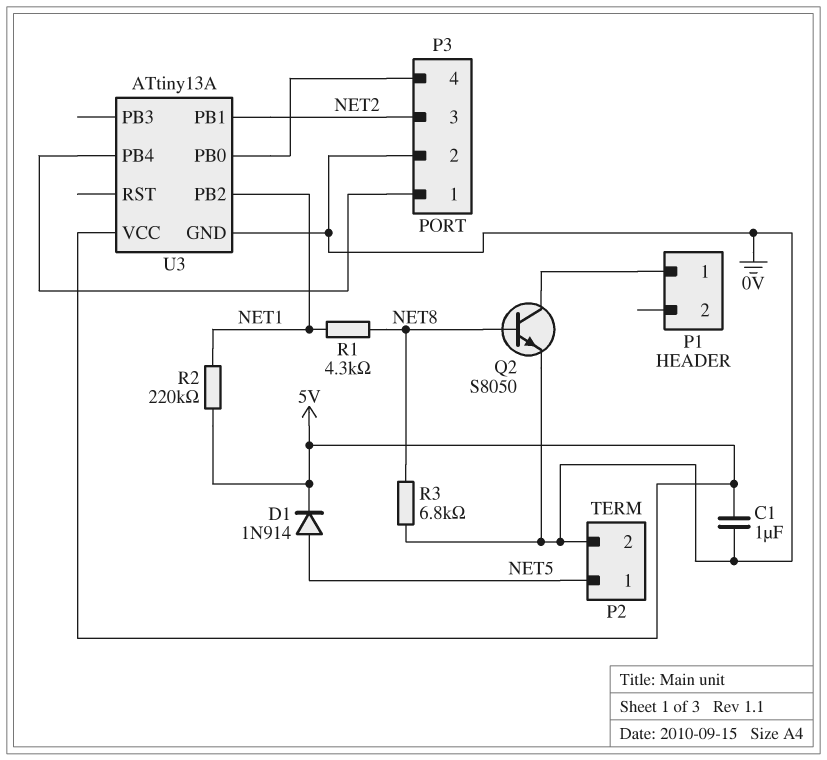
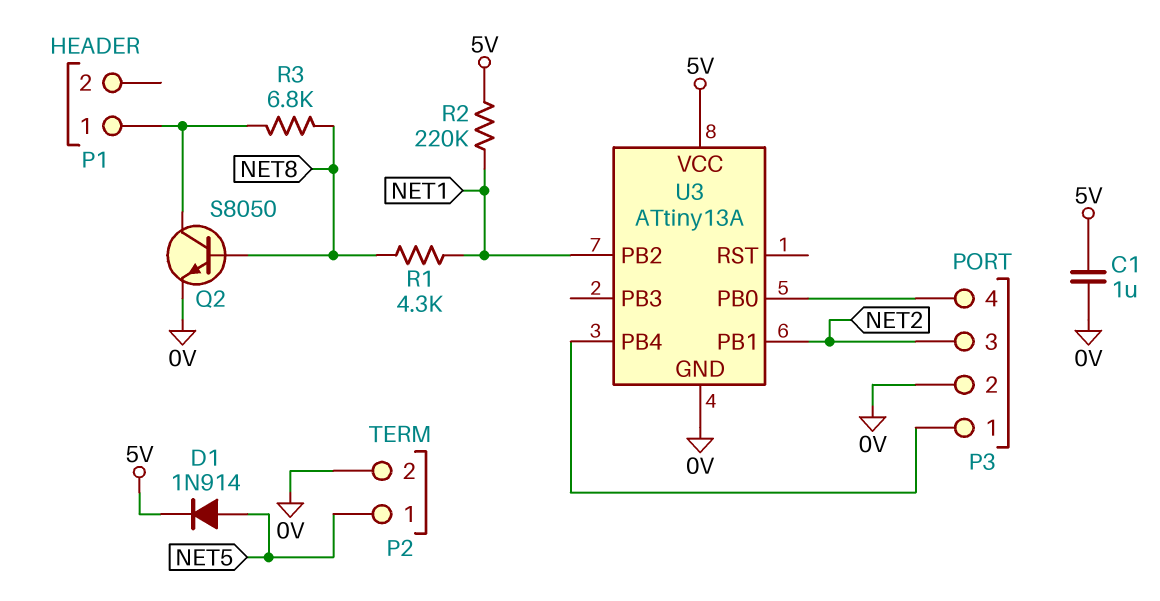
R3: 6.8k (0V, NET8) -> 6.8k (NET8, P1/1)

